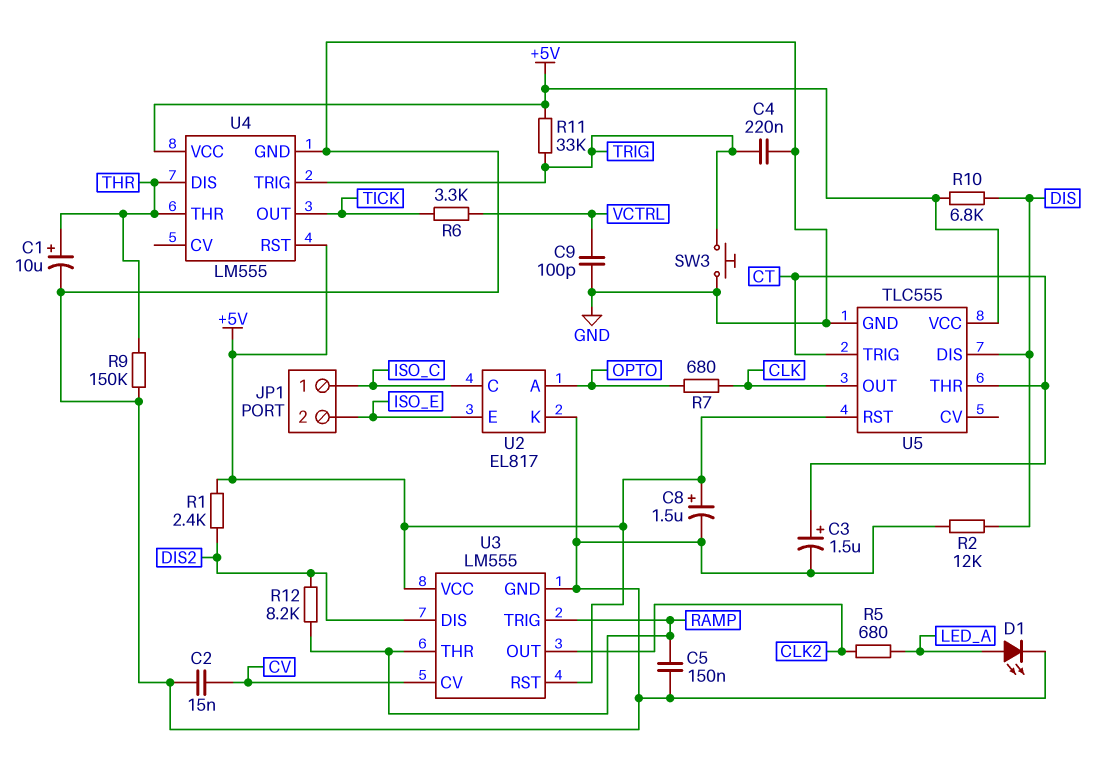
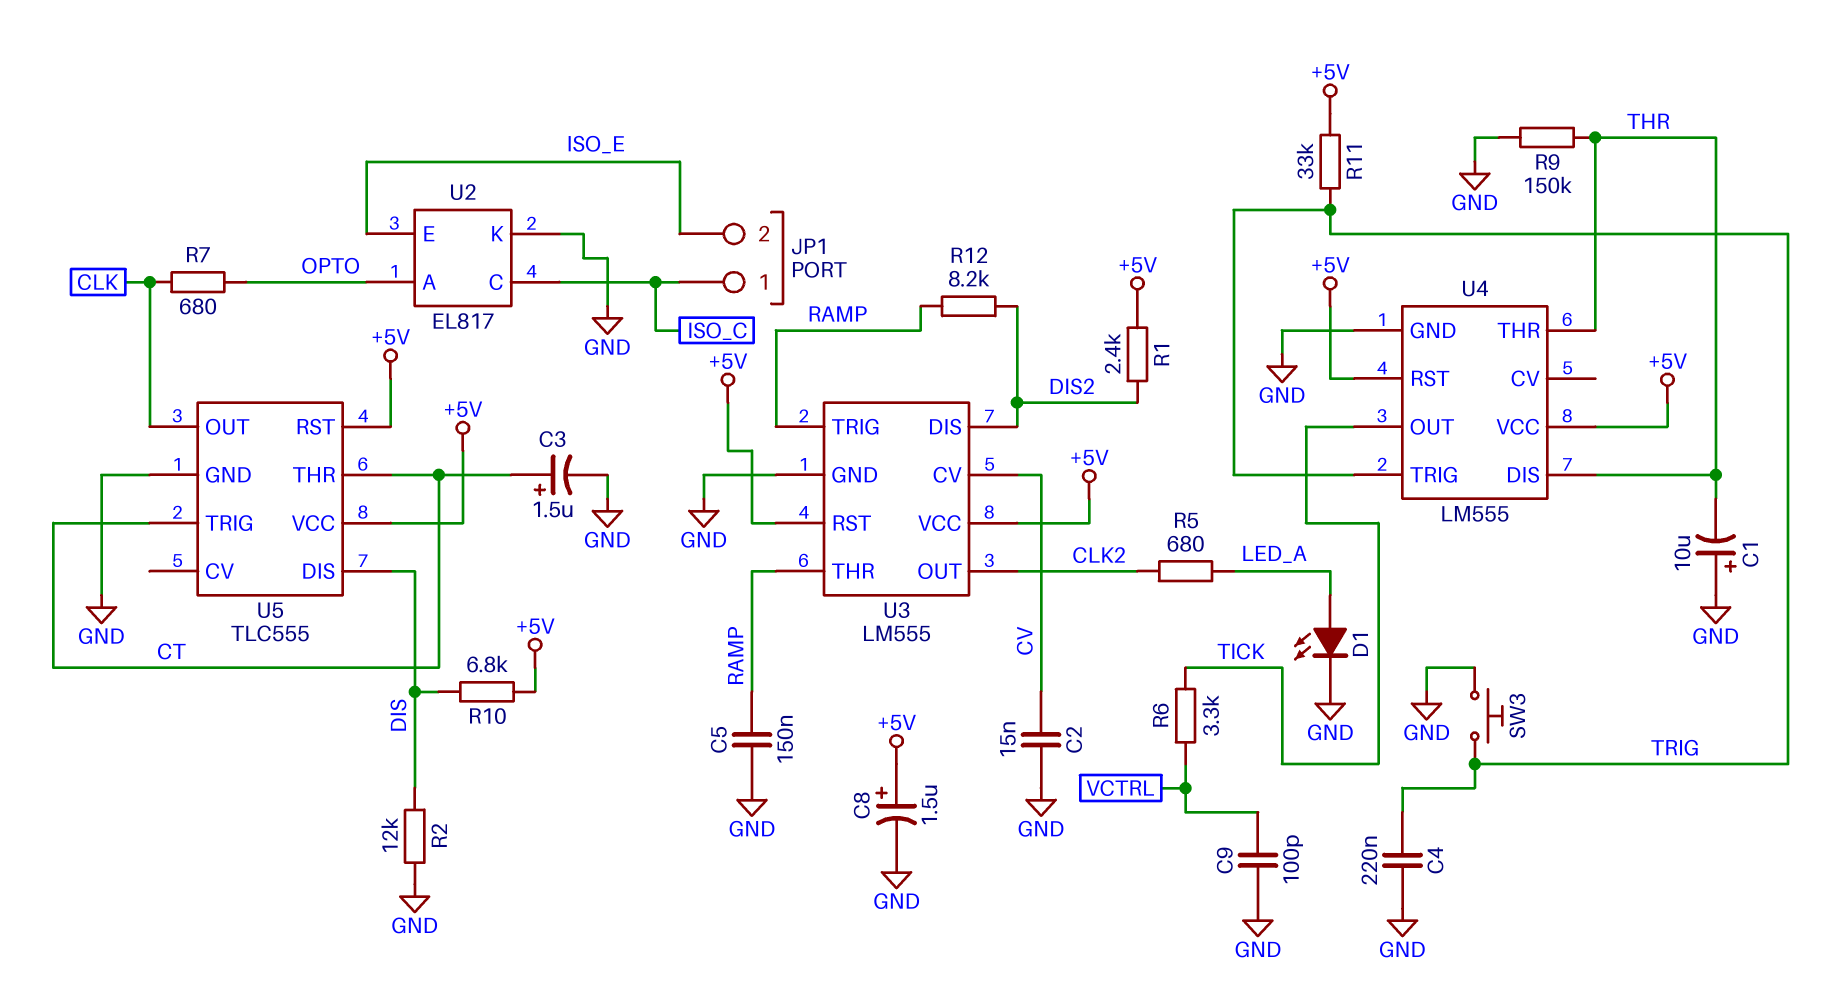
C1: 10uF (plus THR, minus GND) -> 10uF (plus GND, minus THR)

